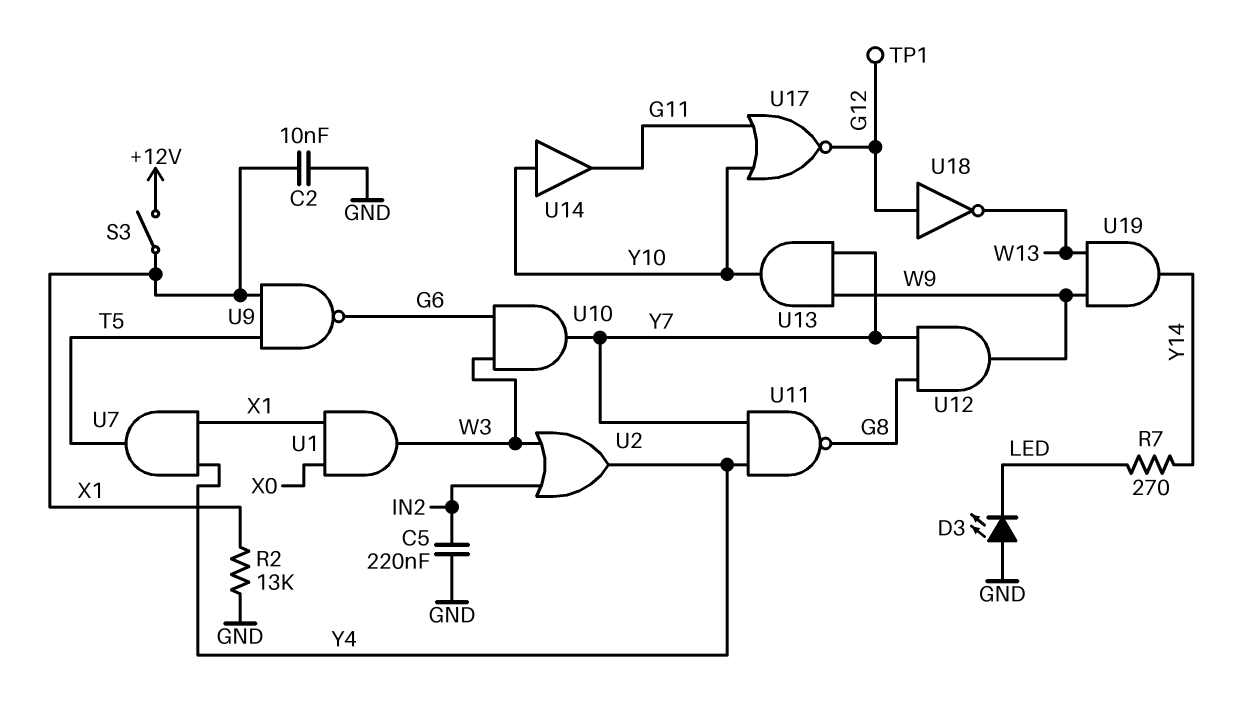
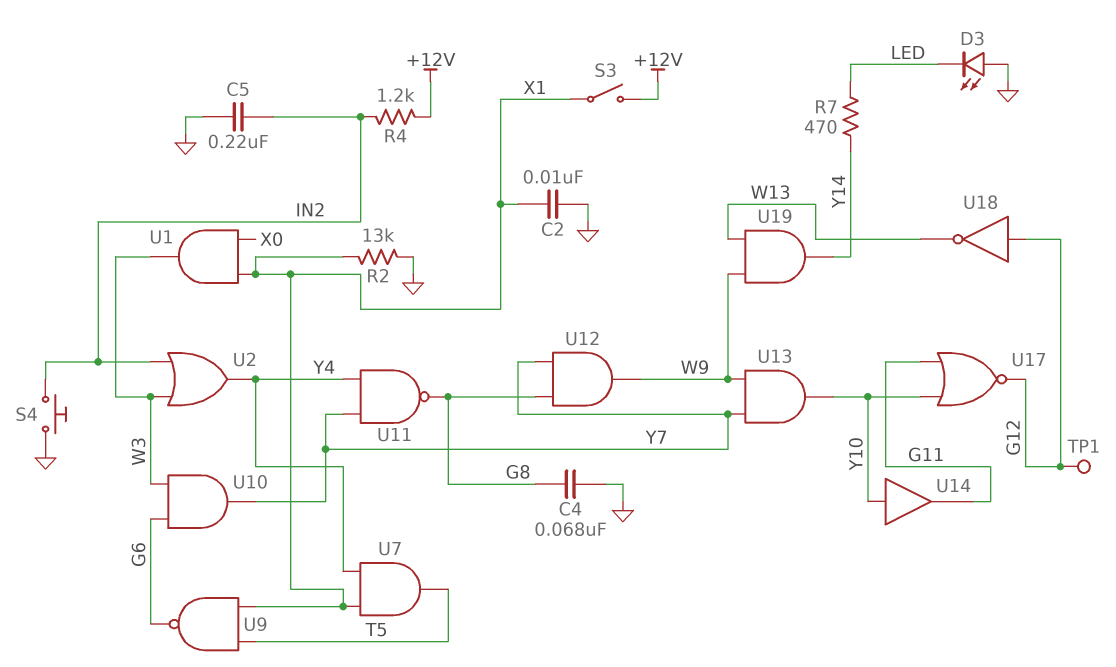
C4: none -> 68nF (G8, GND)
R4: none -> 1.2k (+12V, IN2)
R7: 270 (LED, Y14) -> 470 (LED, Y14)
S4: none -> button (GND, IN2)

